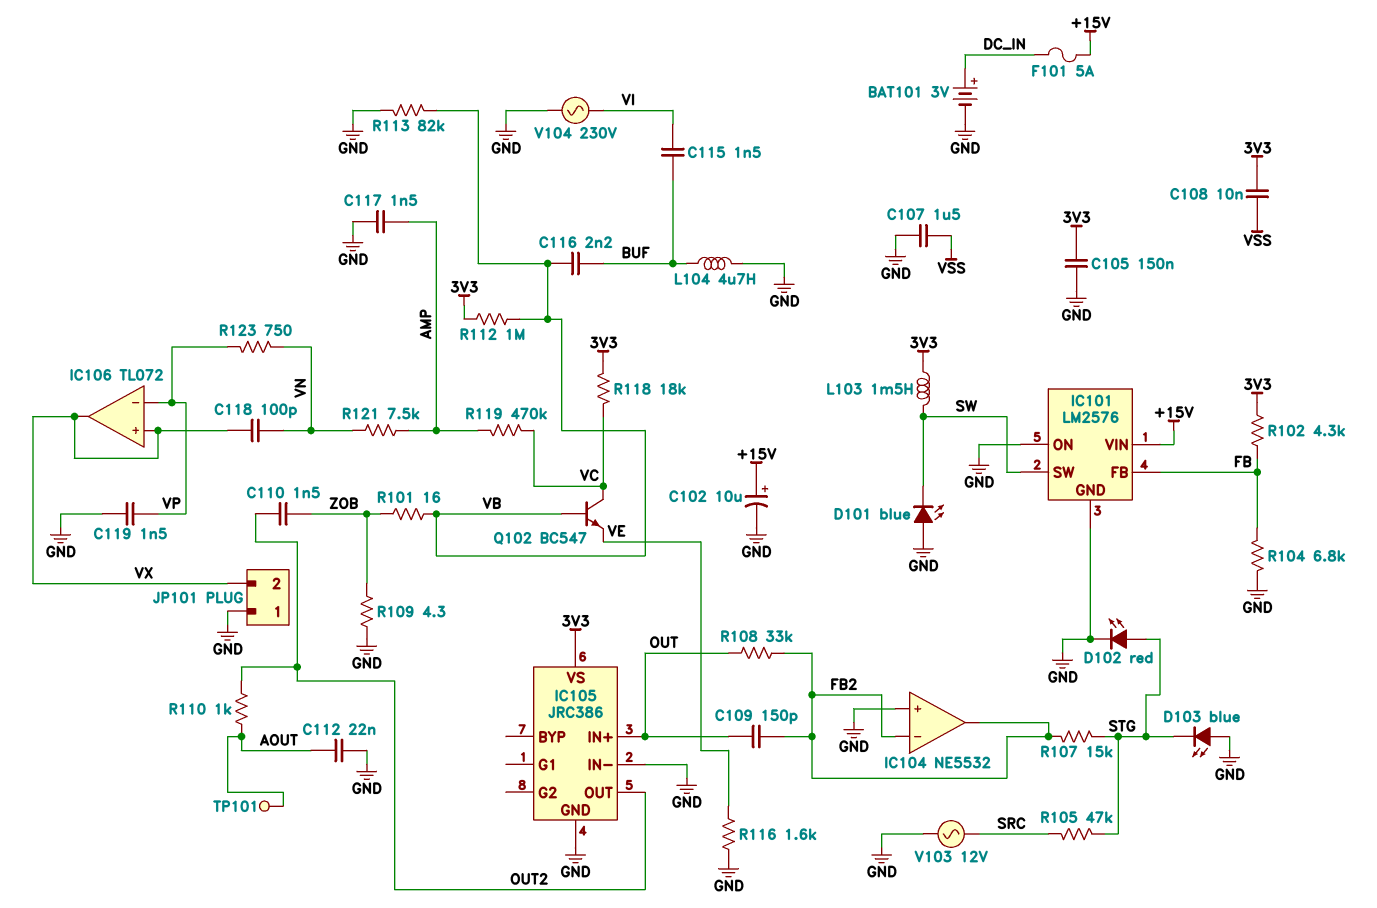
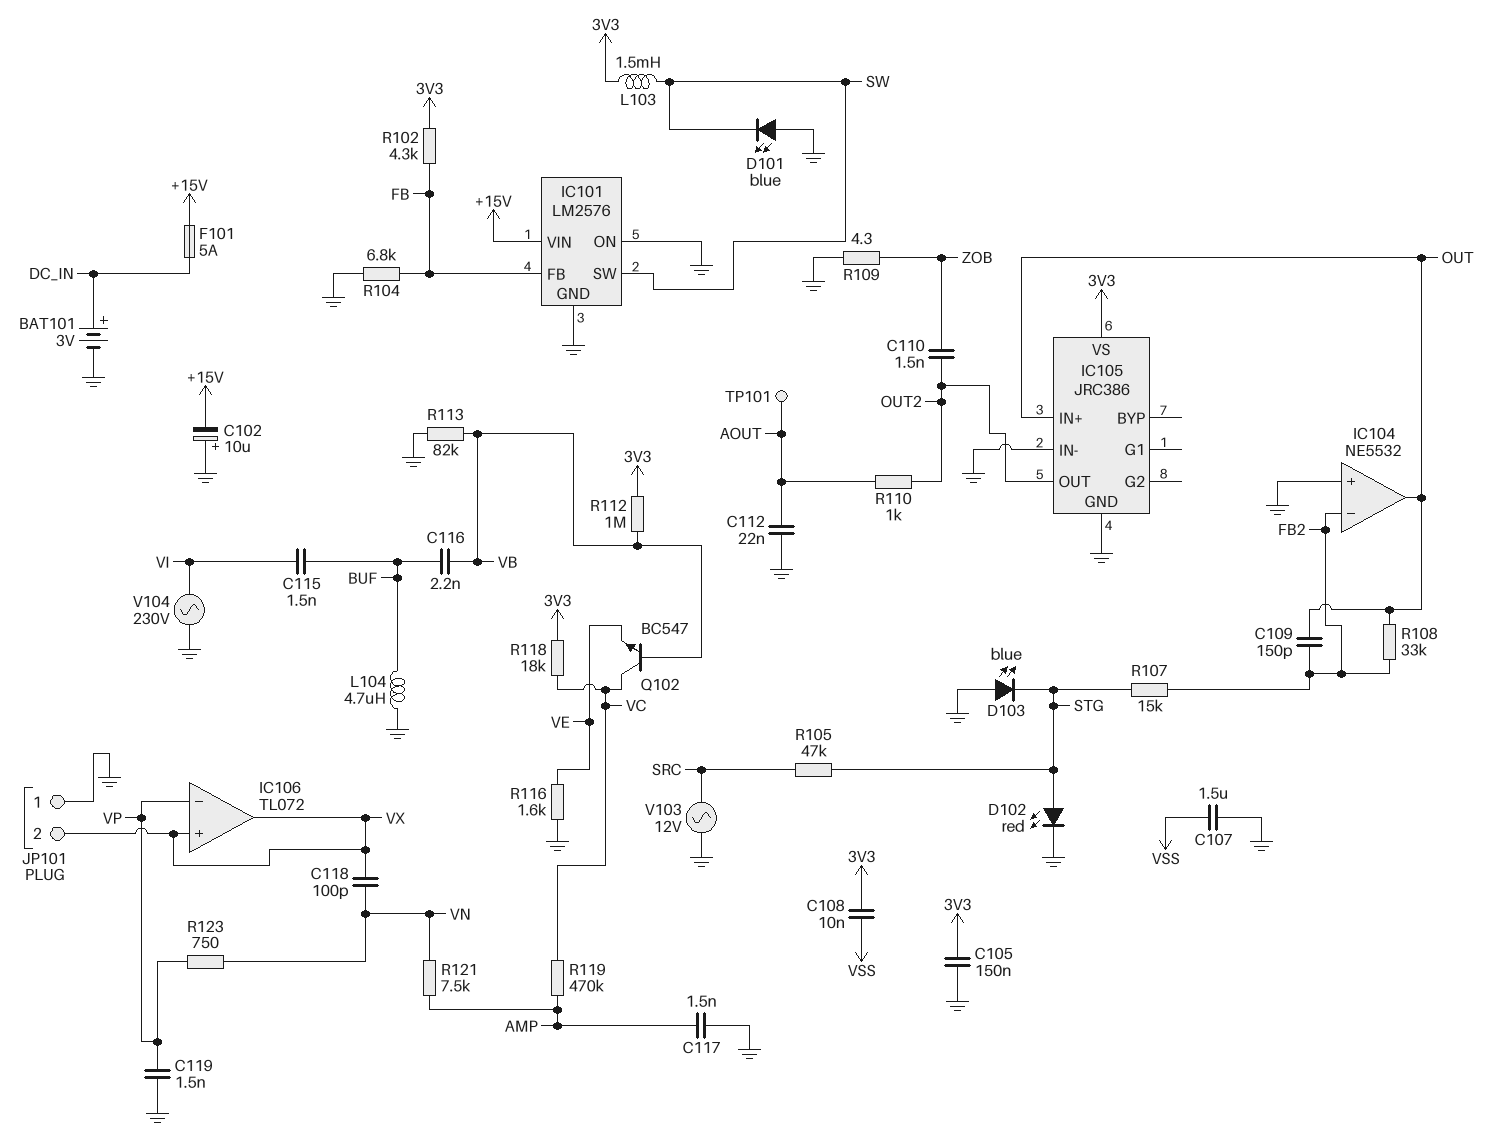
C102: 10uF (plus +15V, minus GND) -> 10uF (plus GND, minus +15V)
IC104 pin out: FB2 -> OUT
R101: 16 (VB, ZOB) -> none

